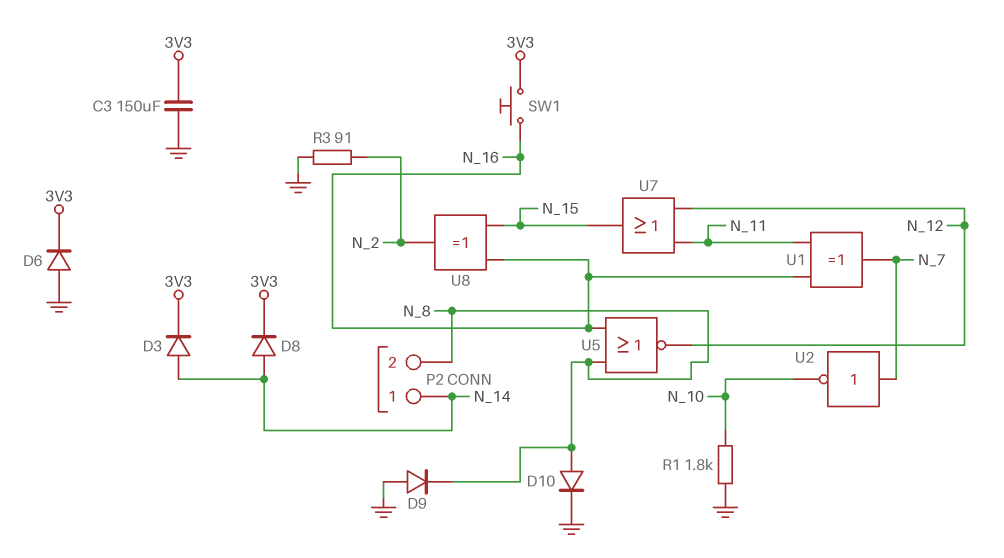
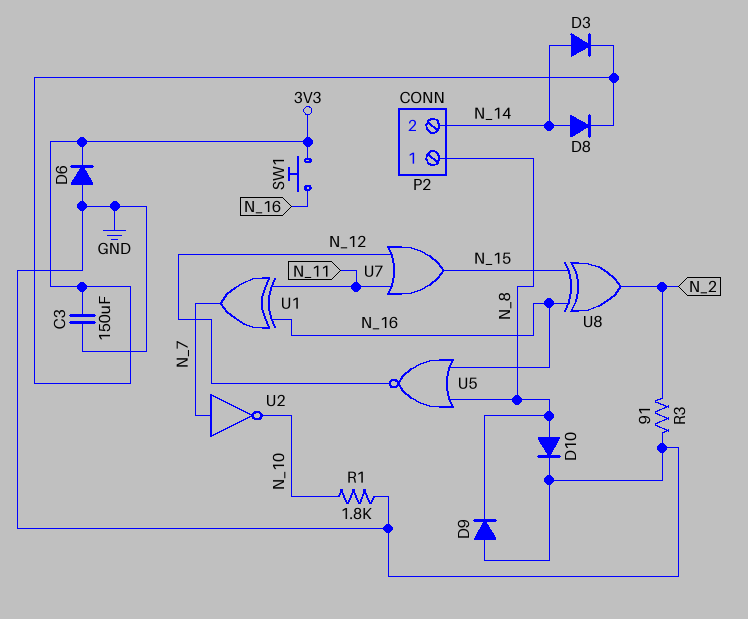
P2 pin 1: N_14 -> N_8
P2 pin 2: N_8 -> N_14

